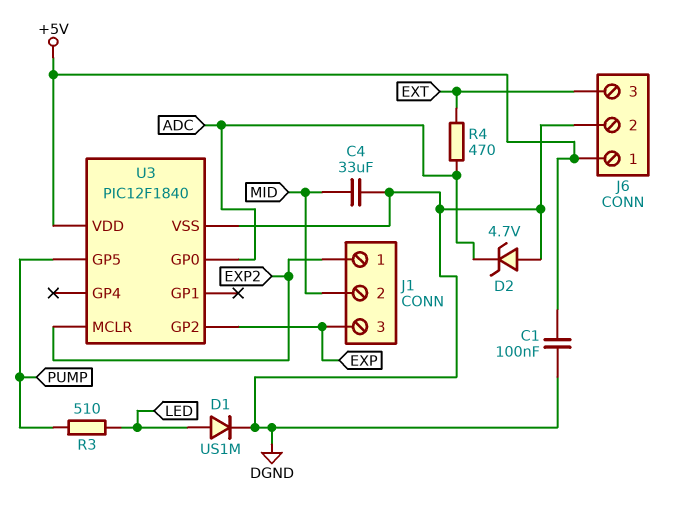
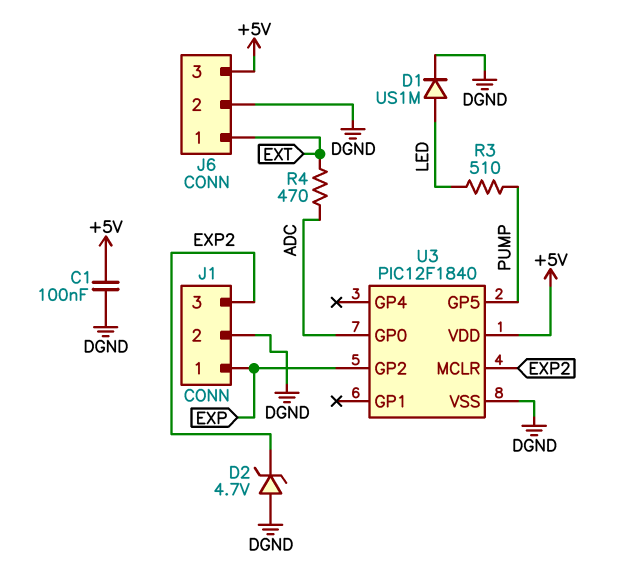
C4: 33uF (DGND, MID) -> none
D2: zener 4.7V (A DGND, K ADC) -> zener 4.7V (A DGND, K EXP2)
J1 pin 1: EXP2 -> EXP
J1 pin 2: MID -> DGND
J1 pin 3: EXP -> EXP2
J6 pin 1: +5V -> EXT
J6 pin 3: EXT -> +5V

